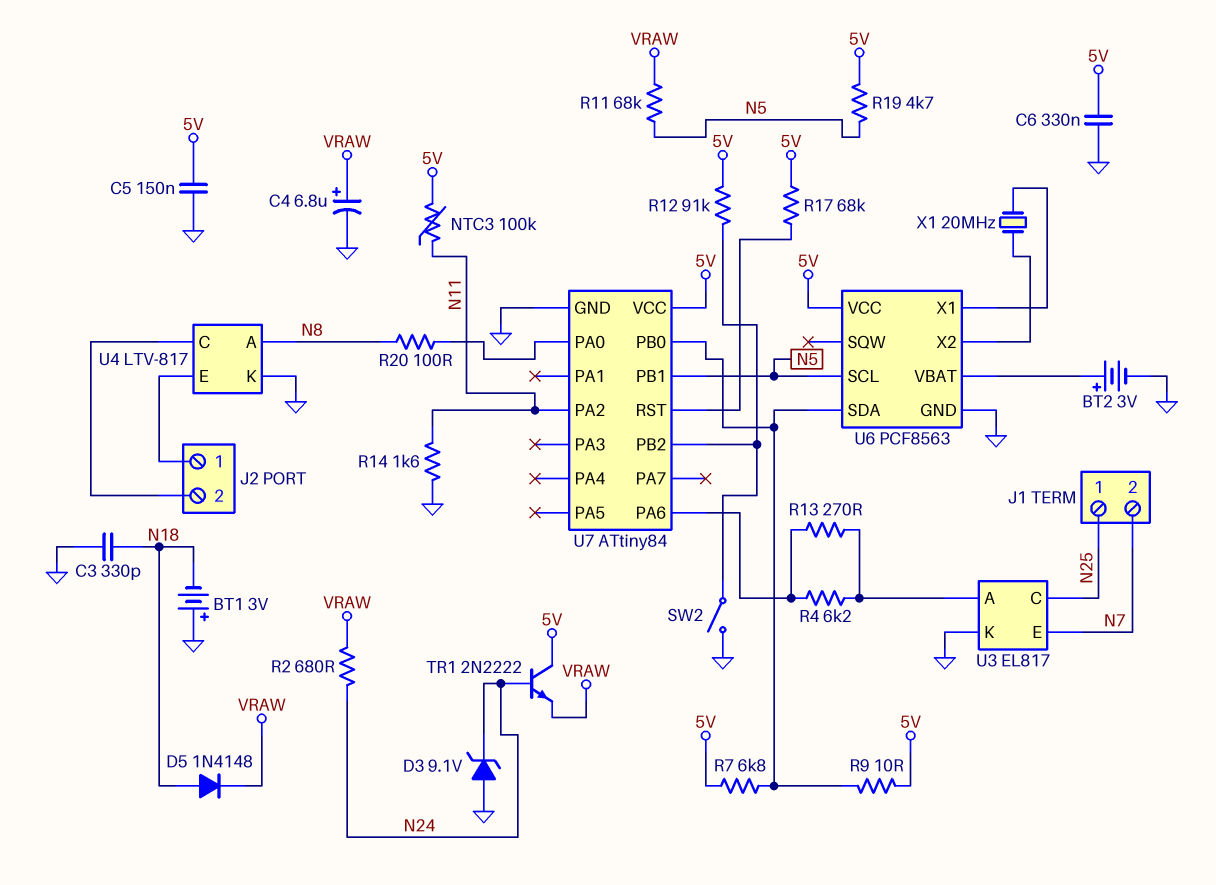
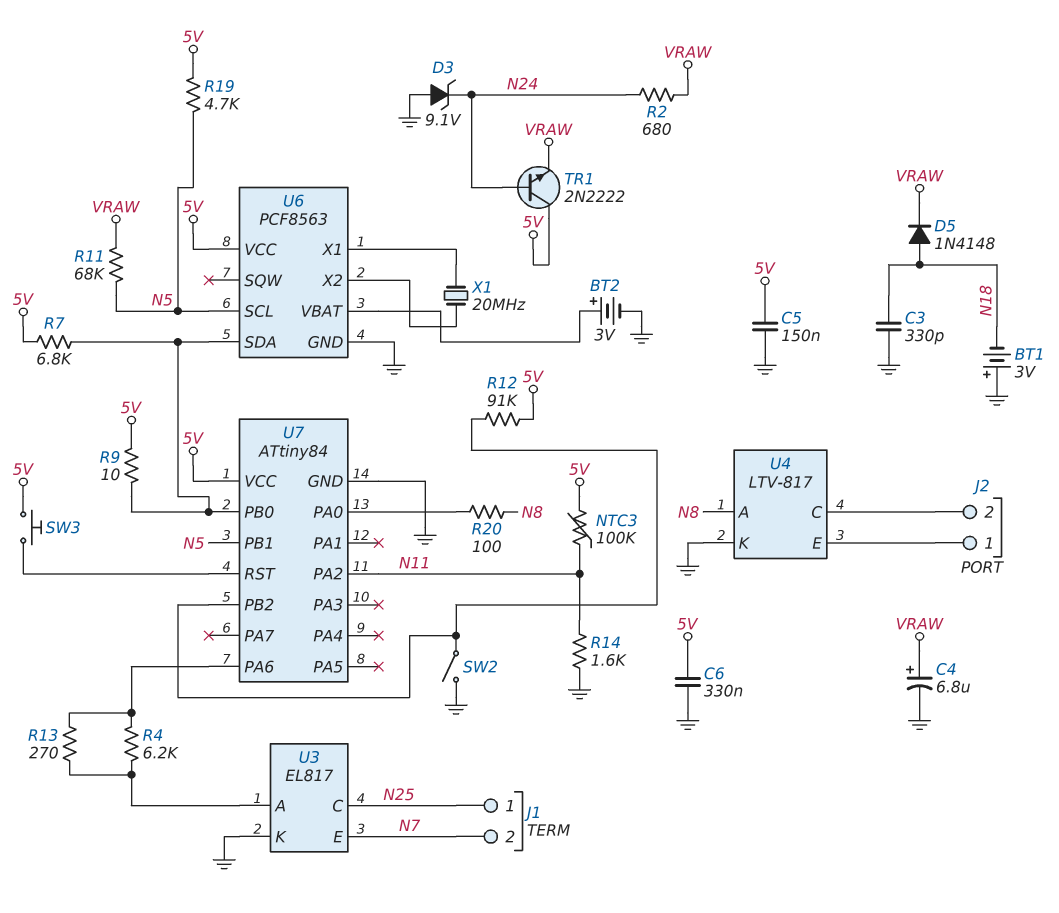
R17: 68k (5V, U7/RST) -> none
SW3: none -> button (5V, U7/RST)

